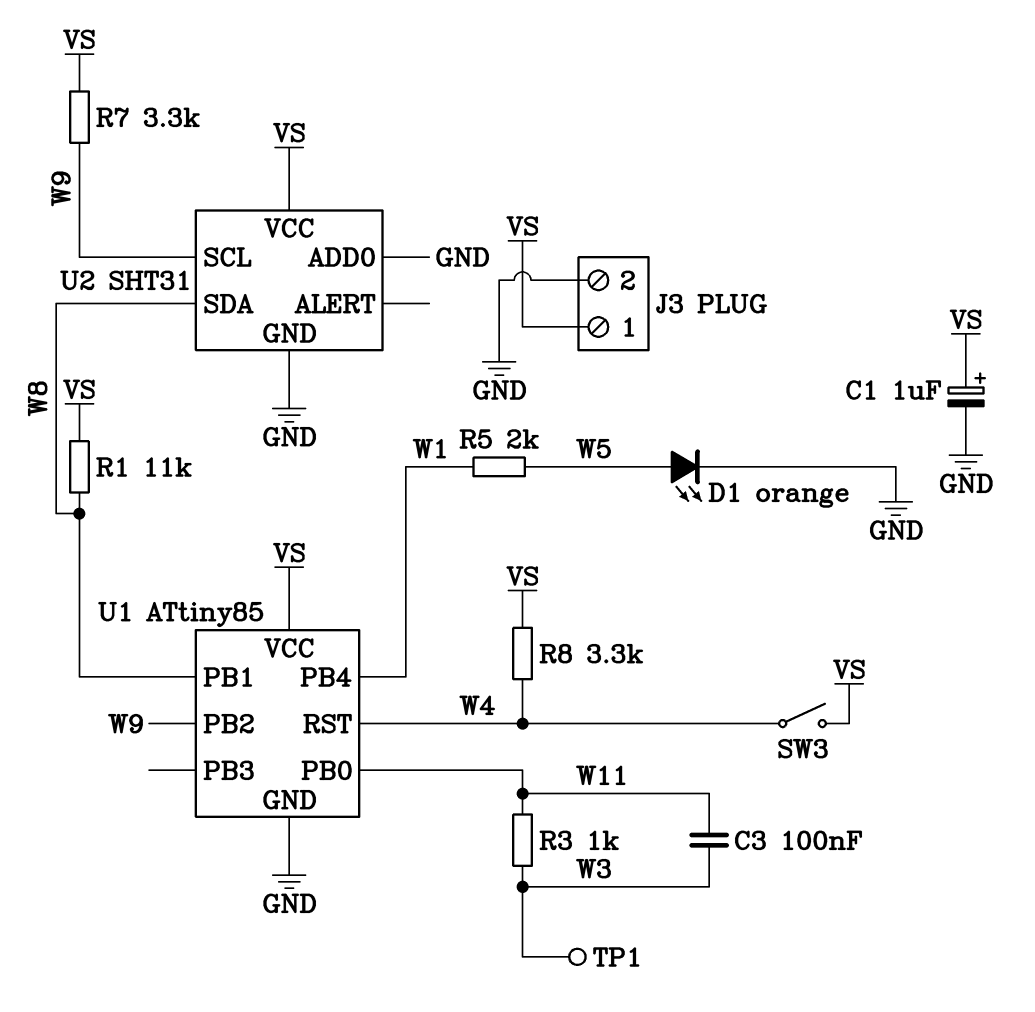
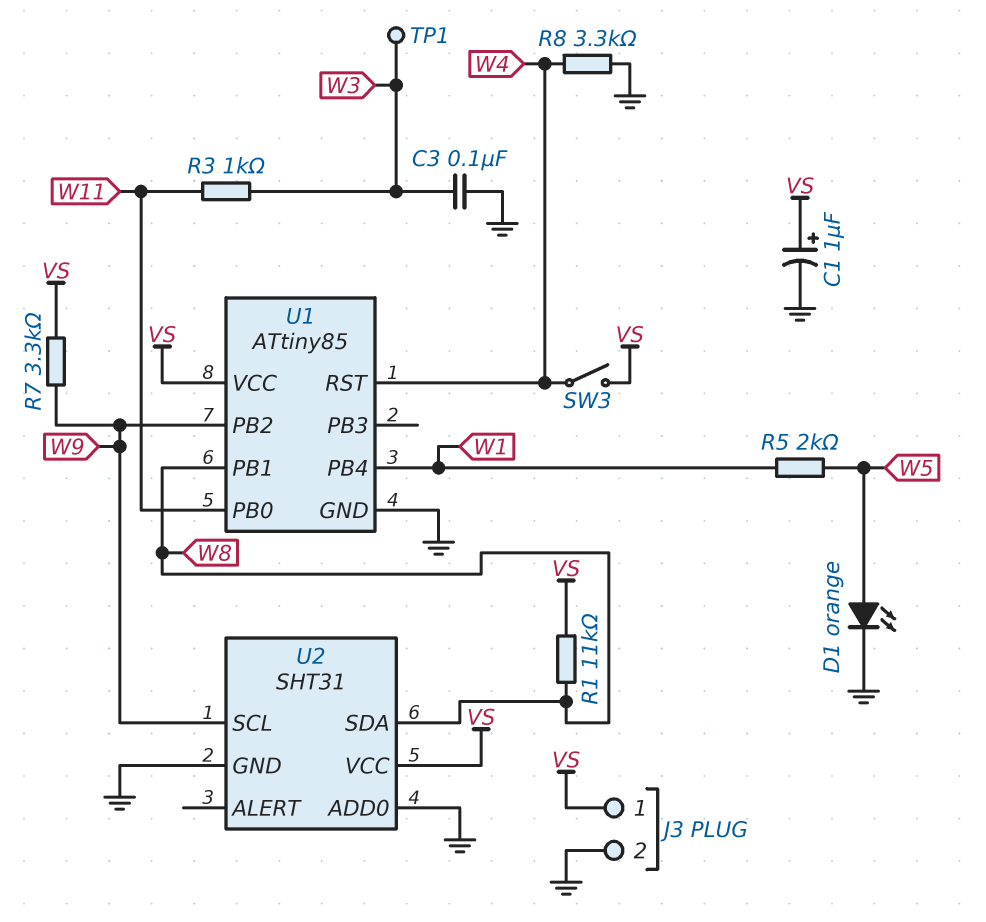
C3: 100nF (W3, W11) -> 100nF (GND, W3)
R8: 3.3k (VS, W4) -> 3.3k (GND, W4)

